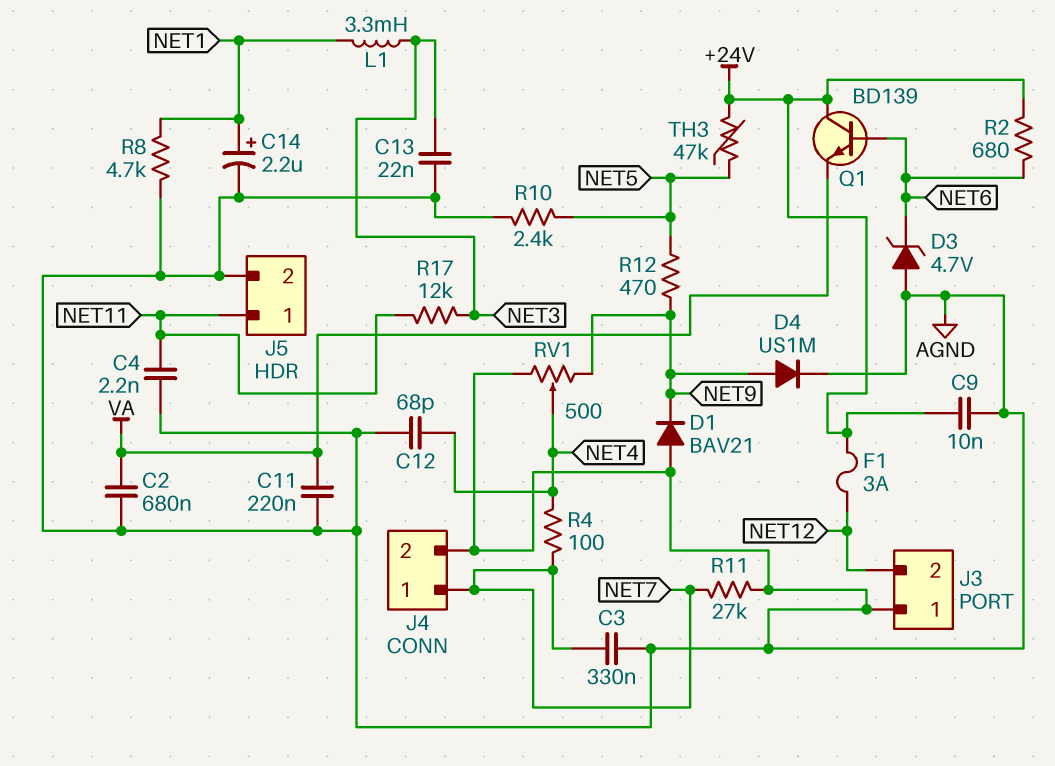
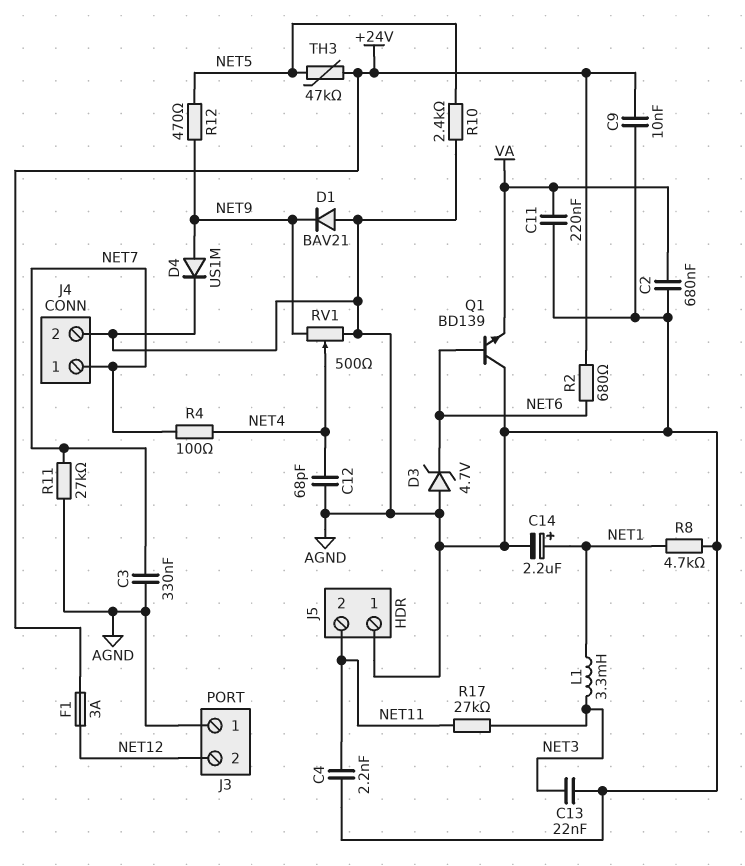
J5 pin 1: NET11 -> AGND
J5 pin 2: AGND -> NET11
Q1: NPN BD139 (B NET6, C +24V, E VA) -> NPN BD139 (B NET6, C AGND, E VA)
R17: 12k (NET3, NET11) -> 27k (NET3, NET11)

